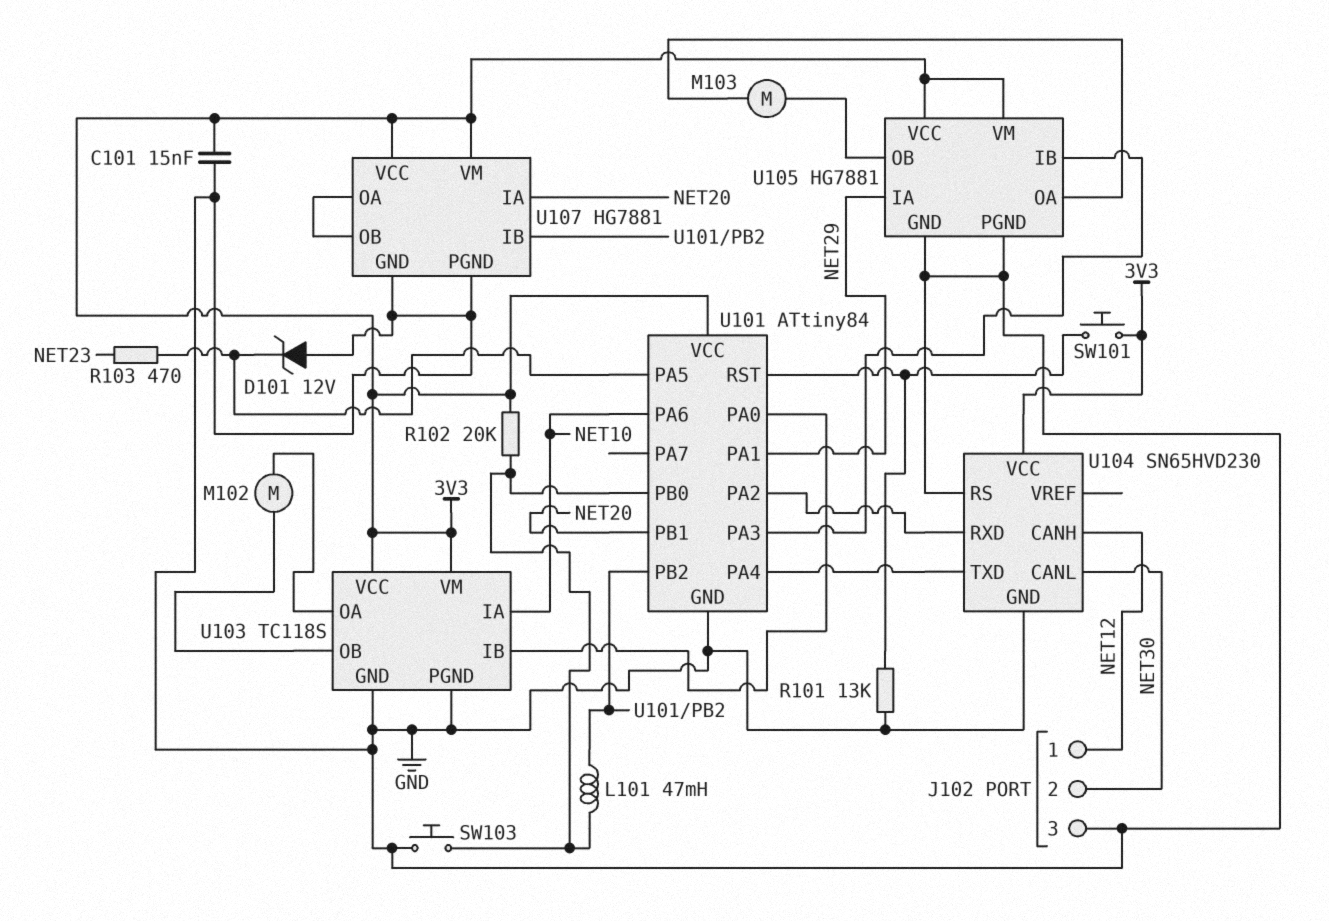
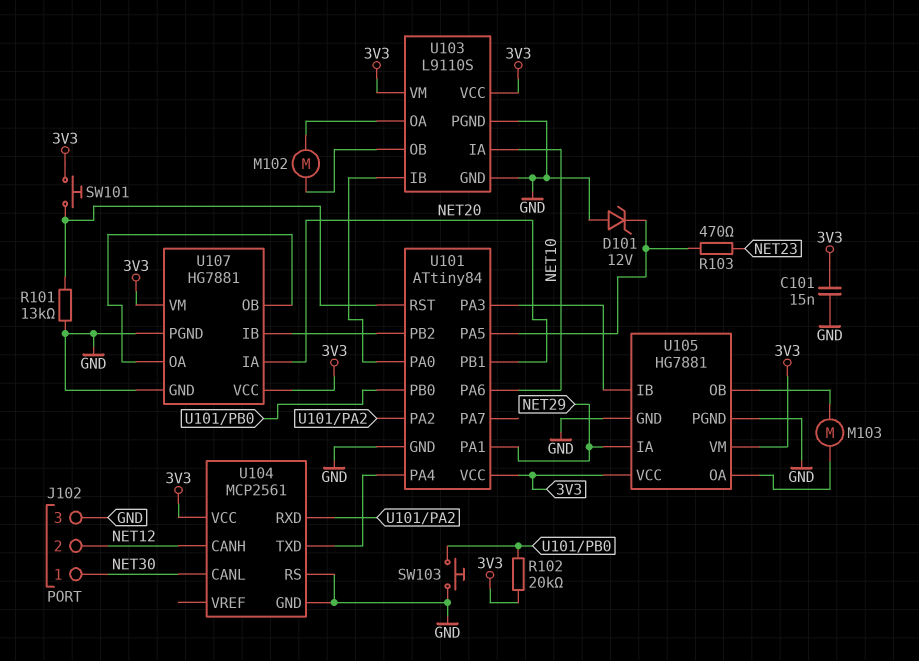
J102 pin 1: NET12 -> NET30
J102 pin 2: NET30 -> NET12
L101: 47mH (U101/PB0, U101/PB2) -> none
U103: TC118S -> L9110S
U104: SN65HVD230 -> MCP2561

